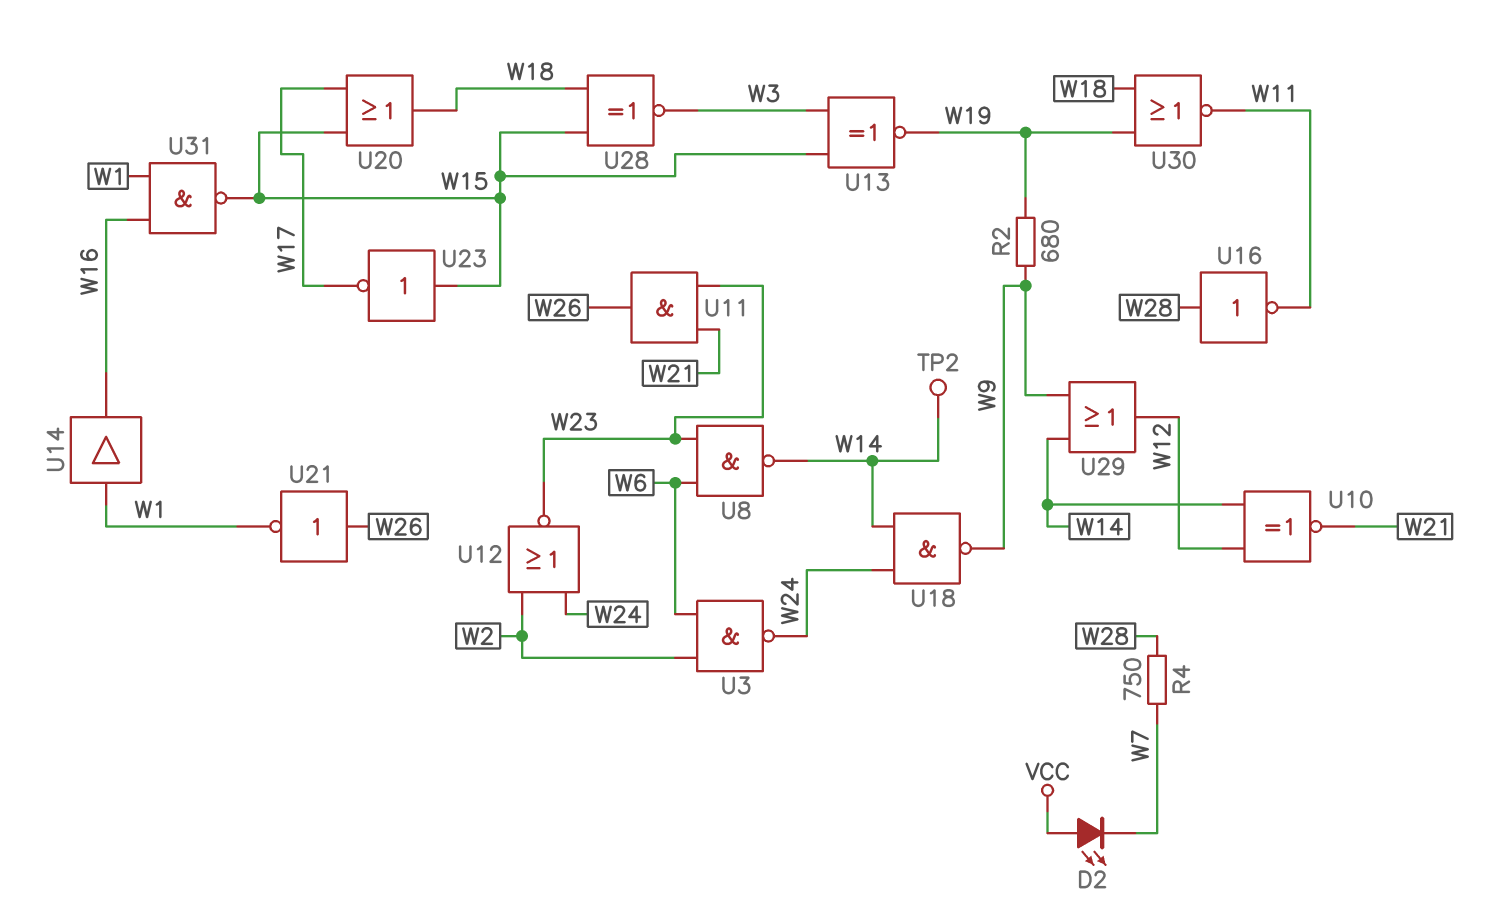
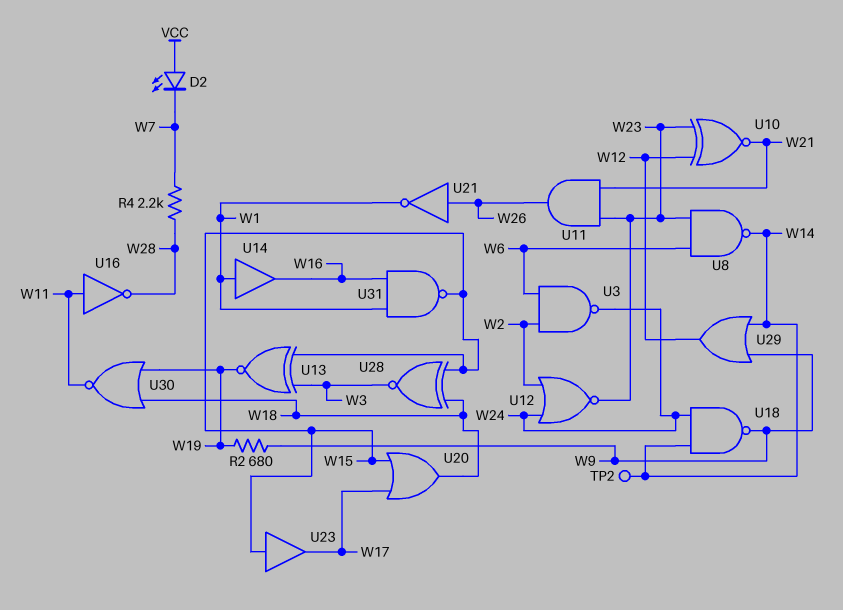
R4: 750 (W7, W28) -> 2.2k (W7, W28)
U10: XNOR (in W12, in W14, out W21) -> XNOR (in W12, in W23, out W21)
U16: NOT (in W28, out W11) -> NOT (in W11, out W28)
U23: NOT (in W15, out W17) -> buffer (in W15, out W17)

